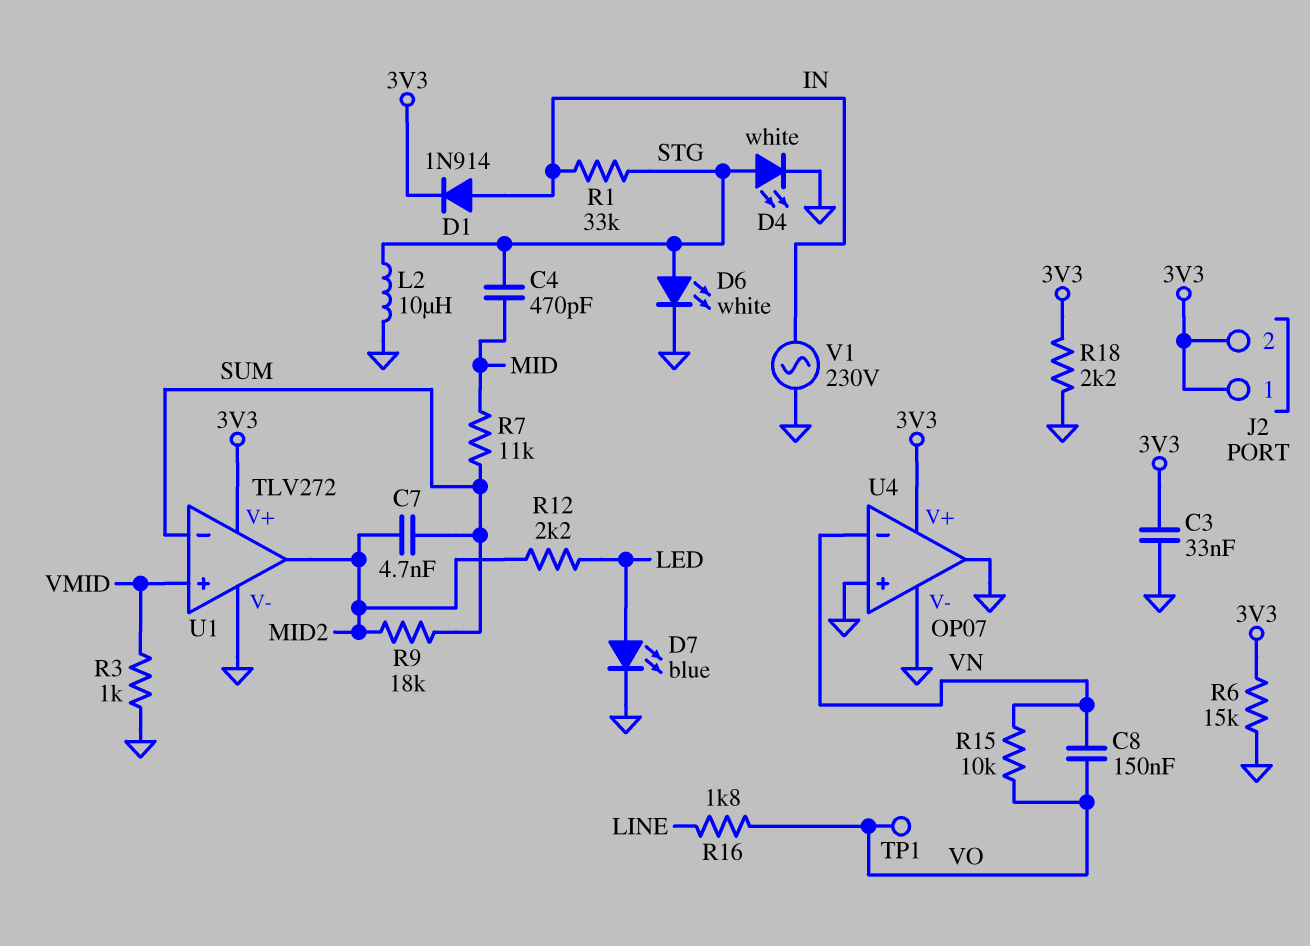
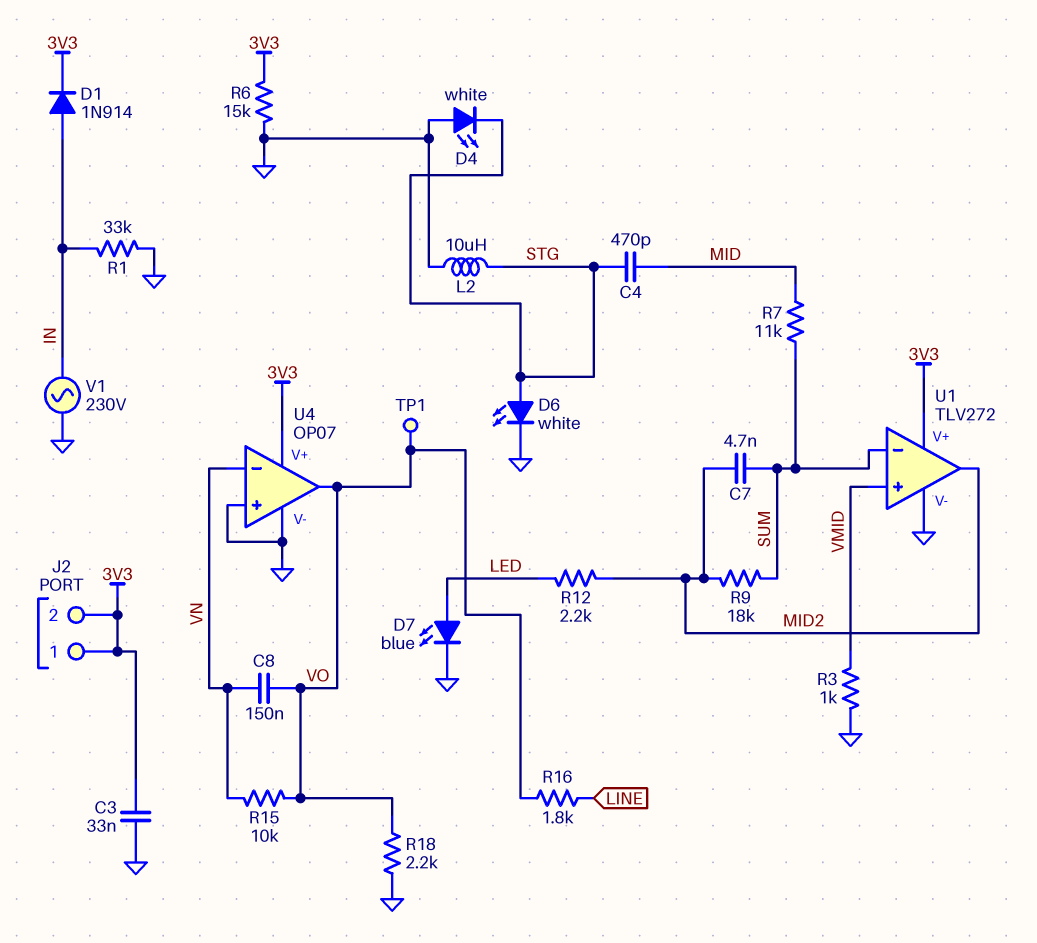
D4: LED white (A STG, K GND) -> LED white (A GND, K STG)
R1: 33k (IN, STG) -> 33k (GND, IN)
R18: 2.2k (3V3, GND) -> 2.2k (GND, VO)
U4 pin out: GND -> VO

